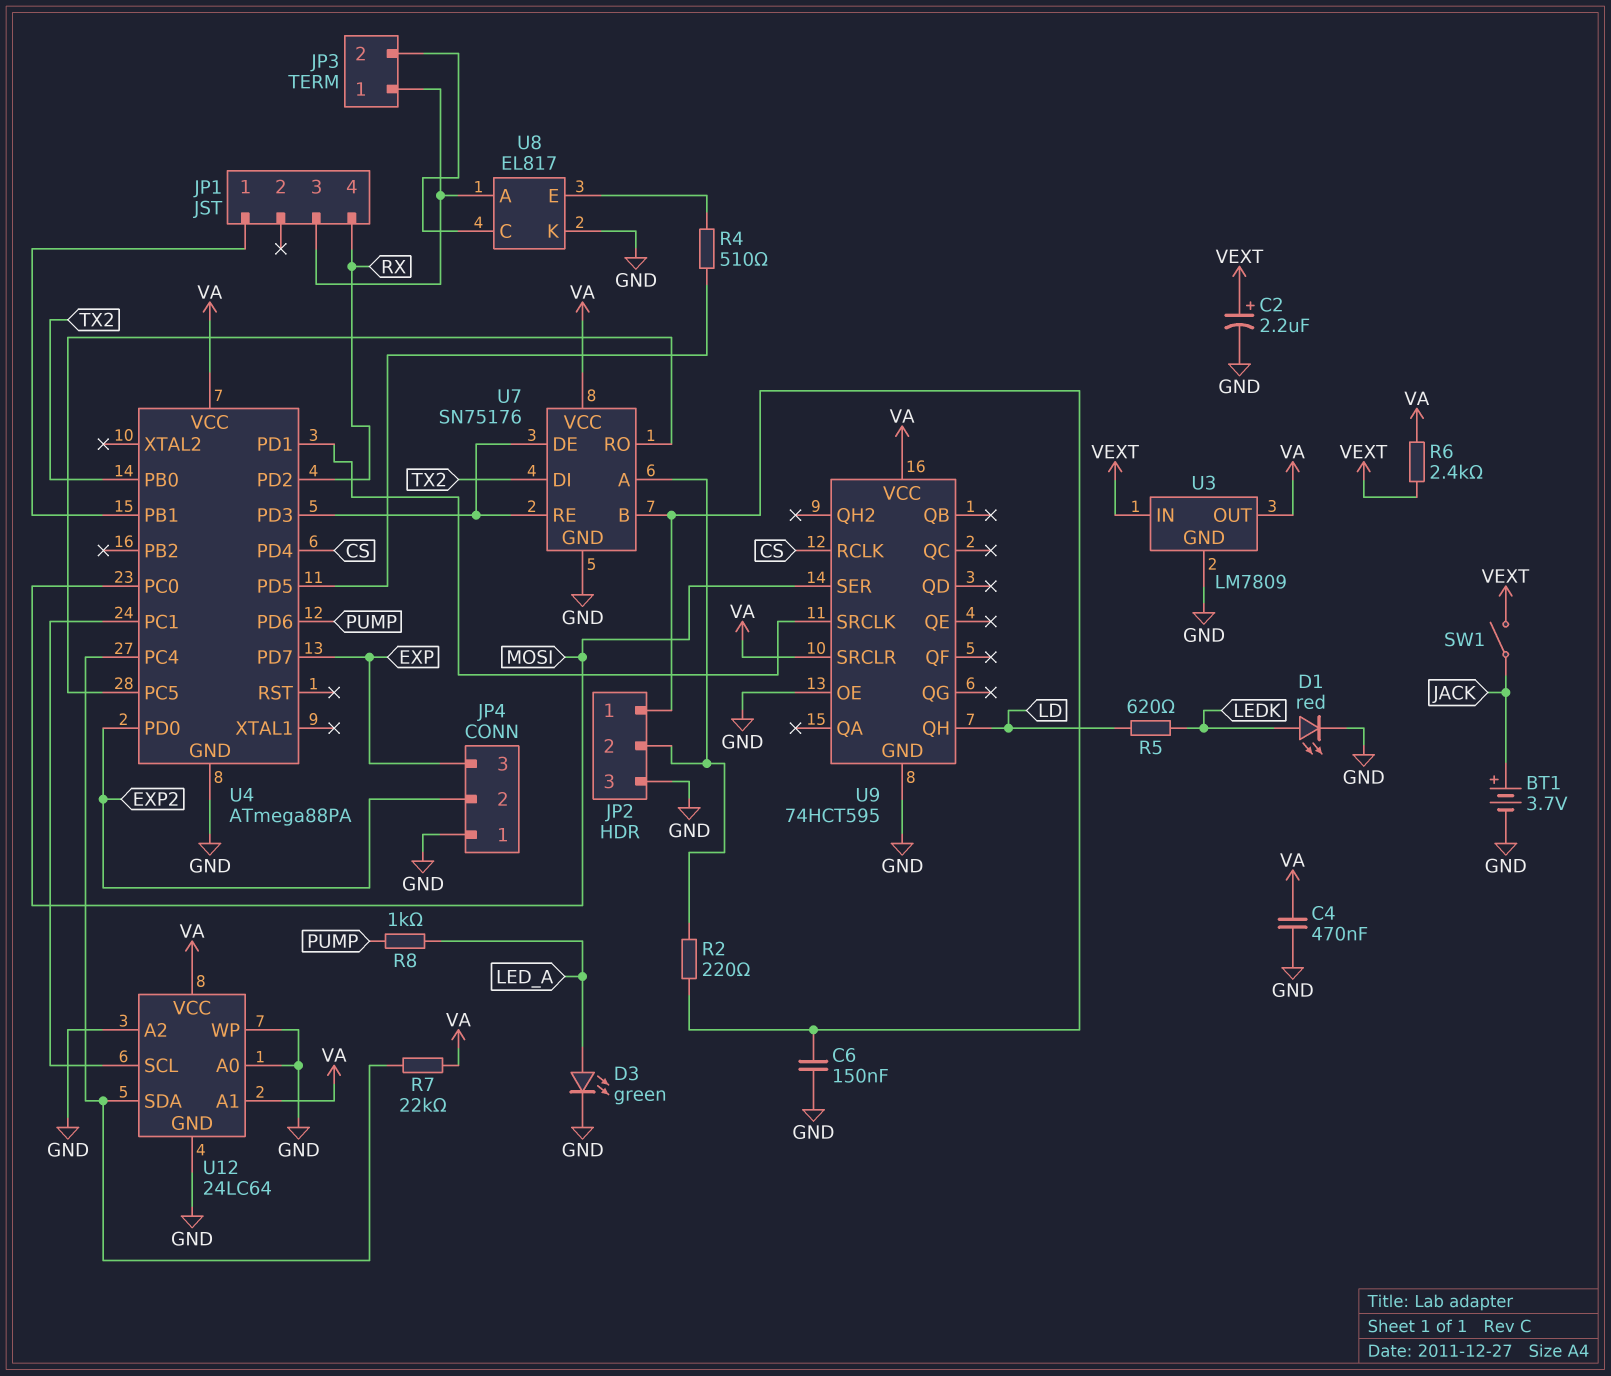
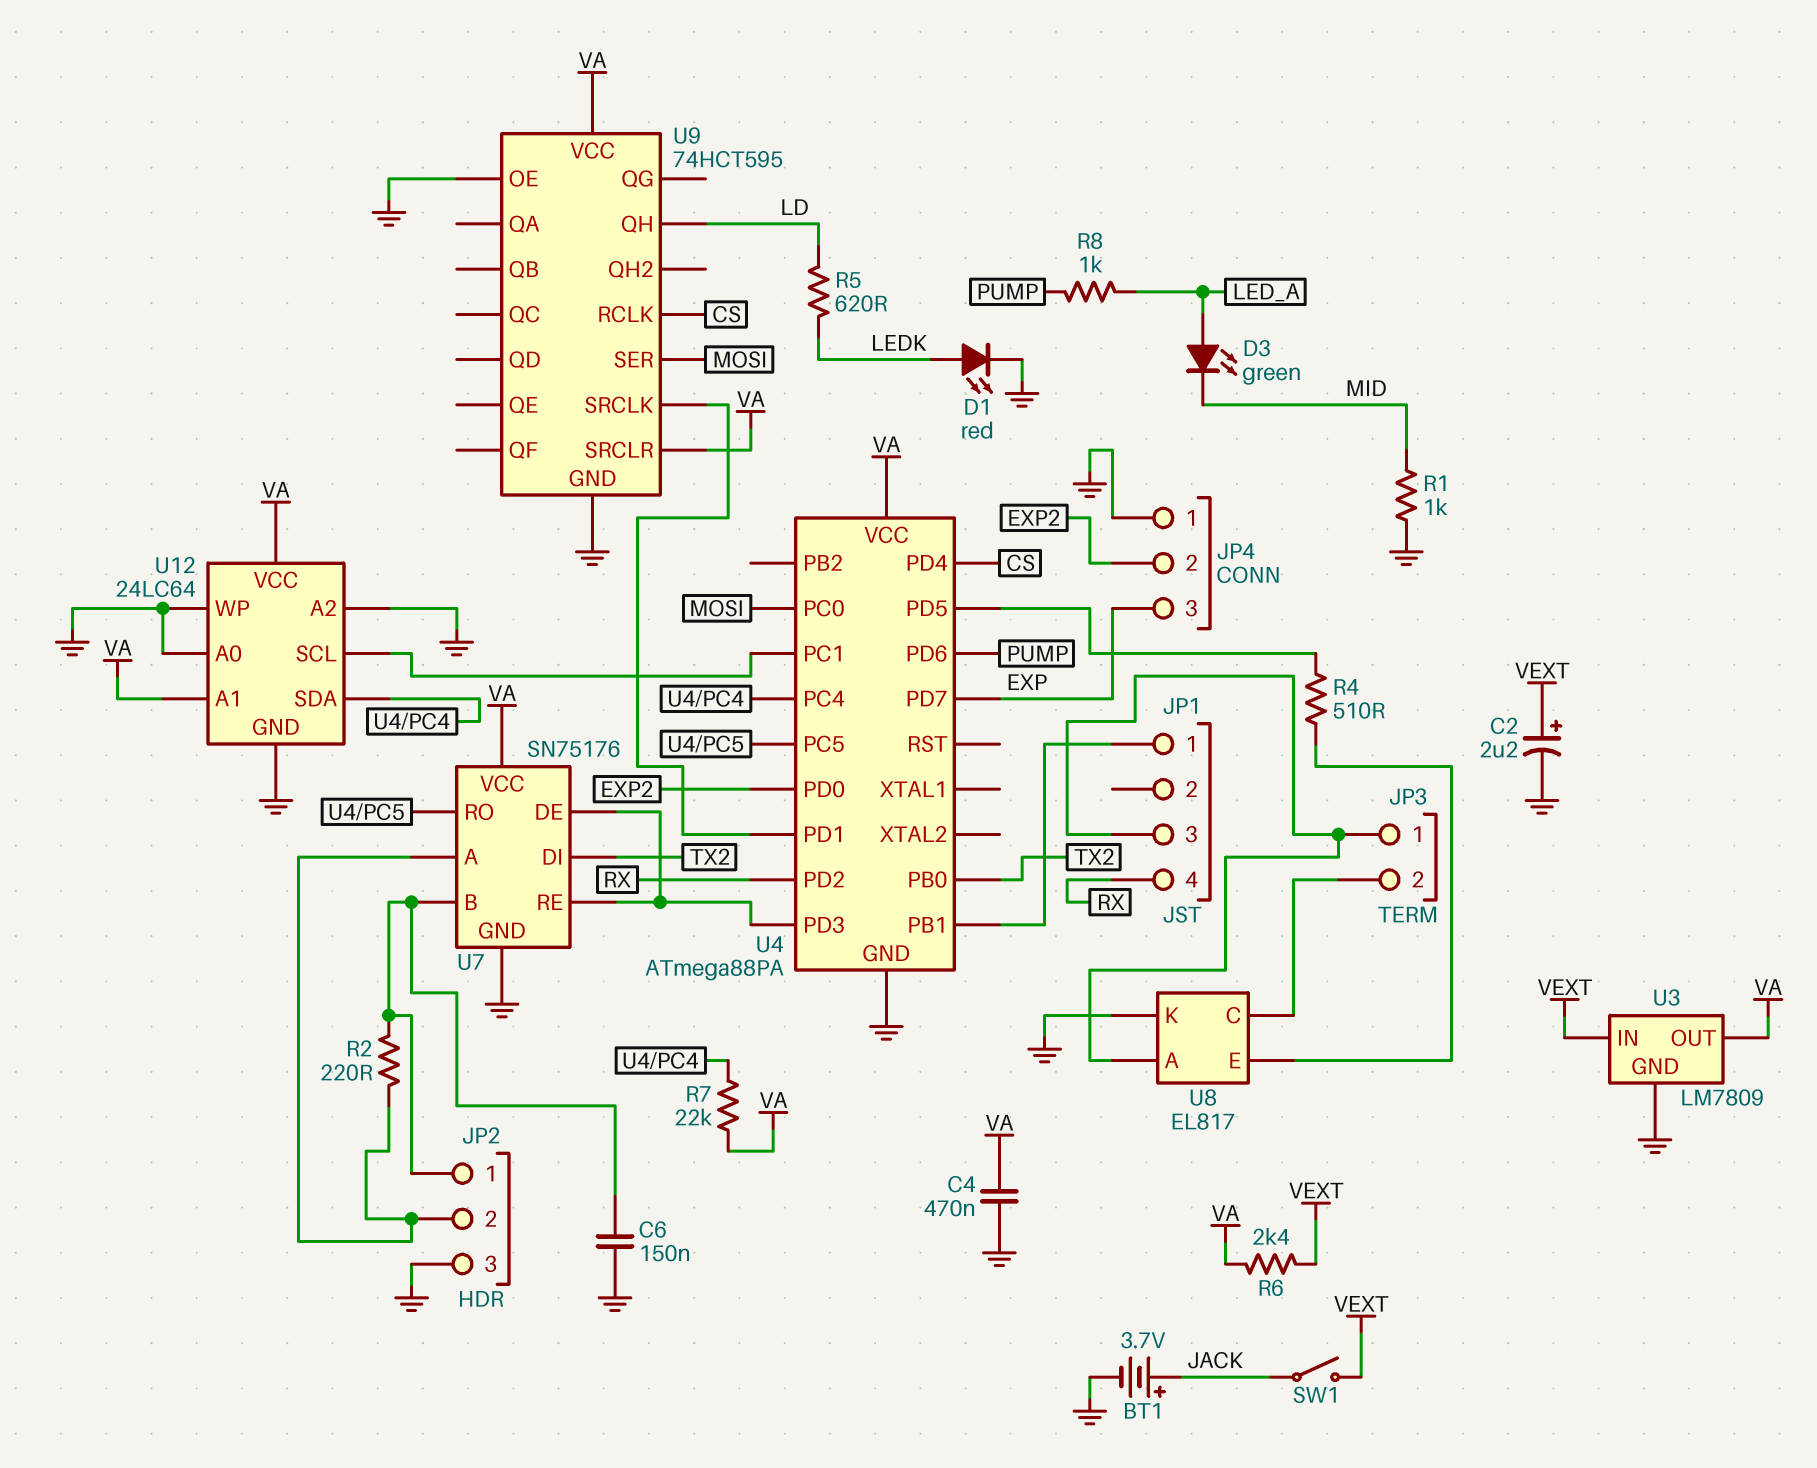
D3: LED green (A LED_A, K GND) -> LED green (A LED_A, K MID)
R1: none -> 1k (GND, MID)

